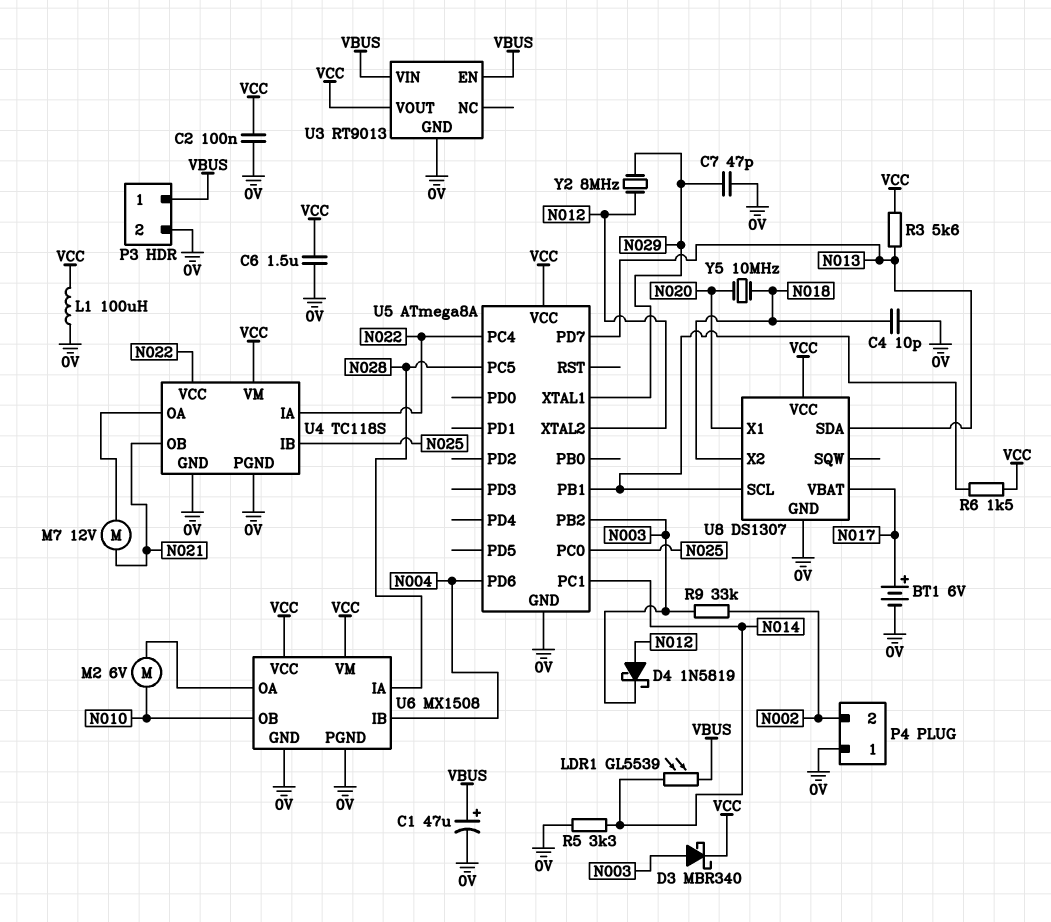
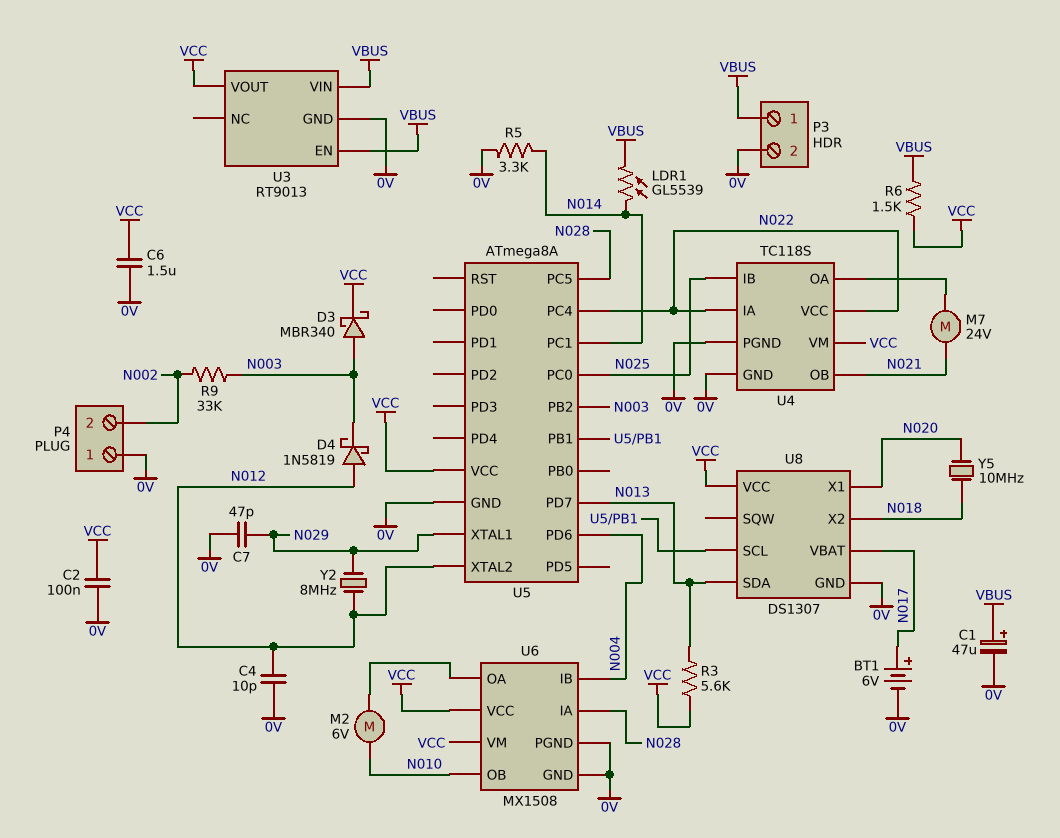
C4: 10pF (0V, N018) -> 10pF (0V, N012)
L1: 100uH (0V, VCC) -> none
M7: motor 12V (N021, U4/OA) -> motor 24V (N021, U4/OA)
R6: 1.5k (U5/PB1, VCC) -> 1.5k (VBUS, VCC)

